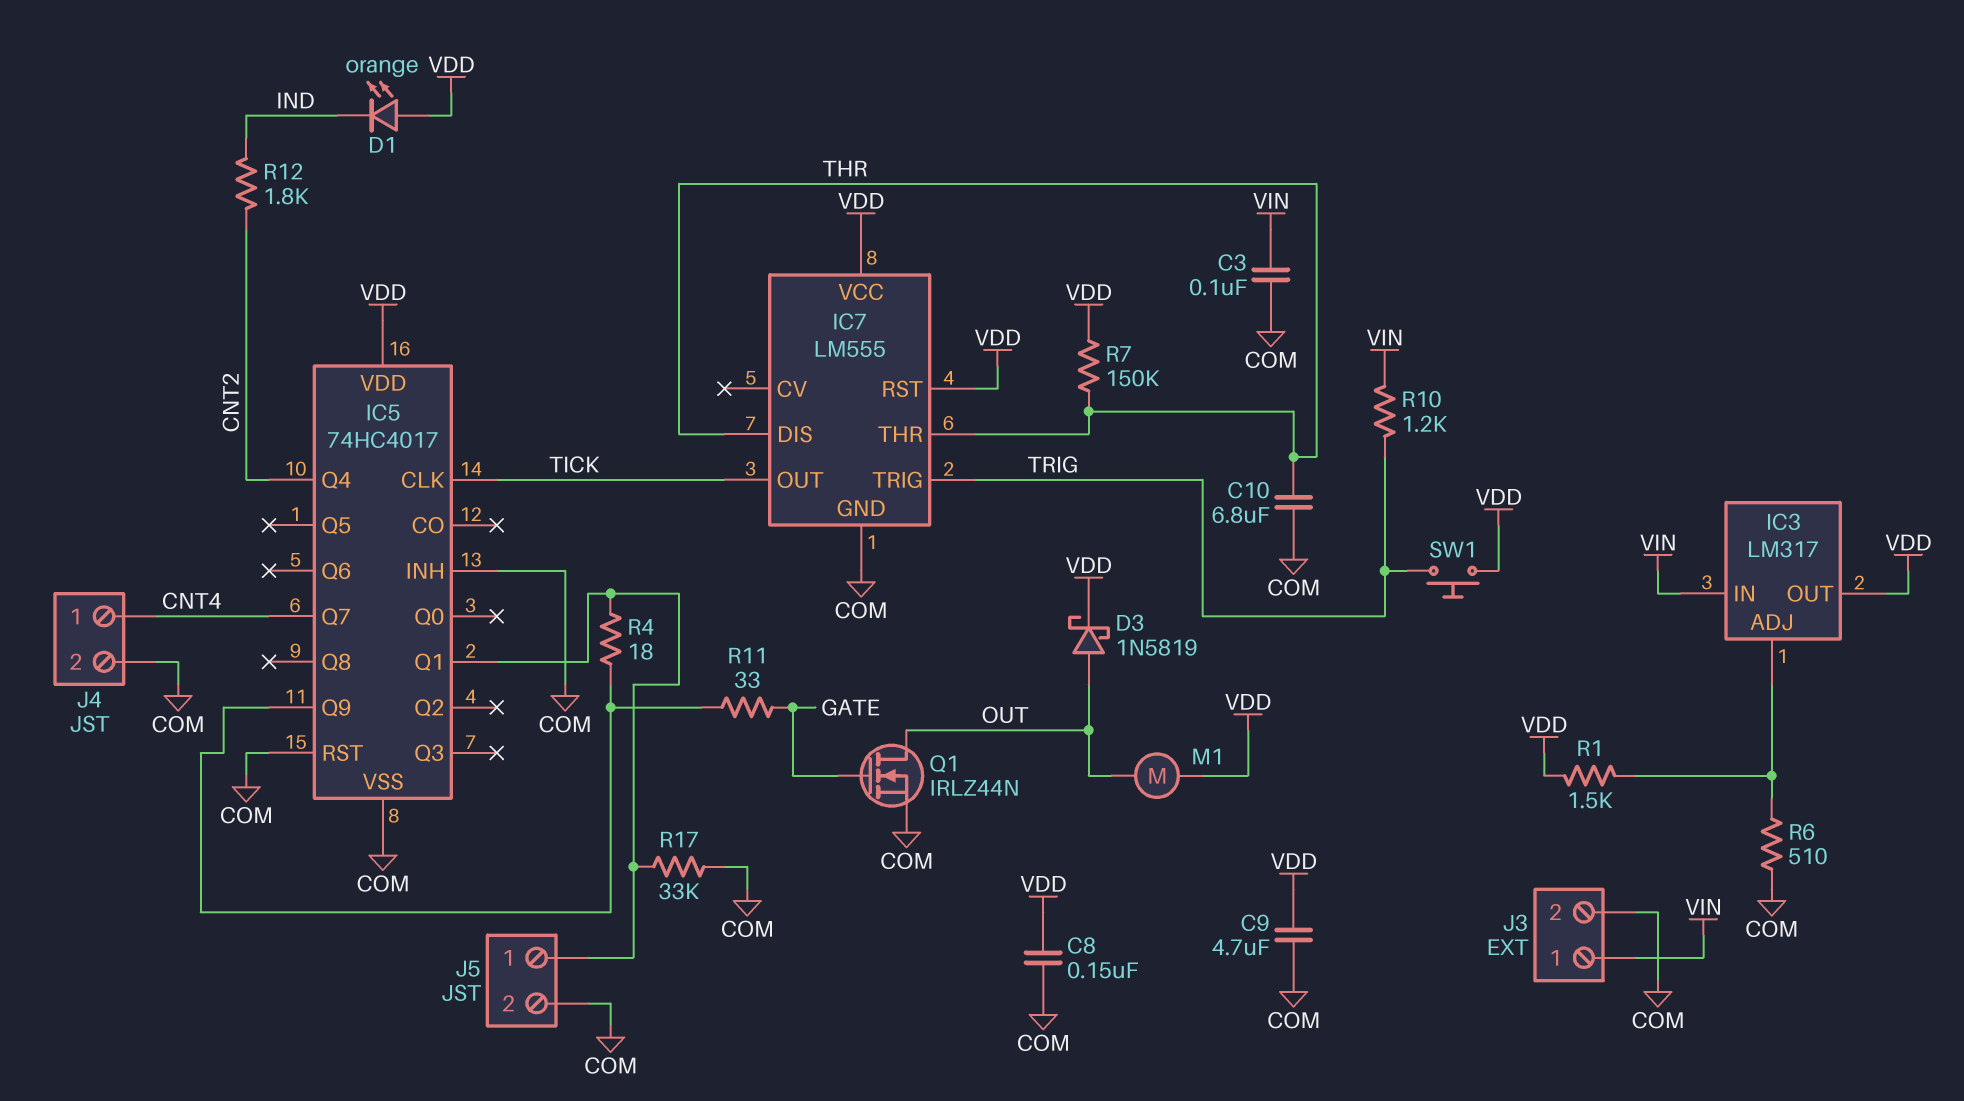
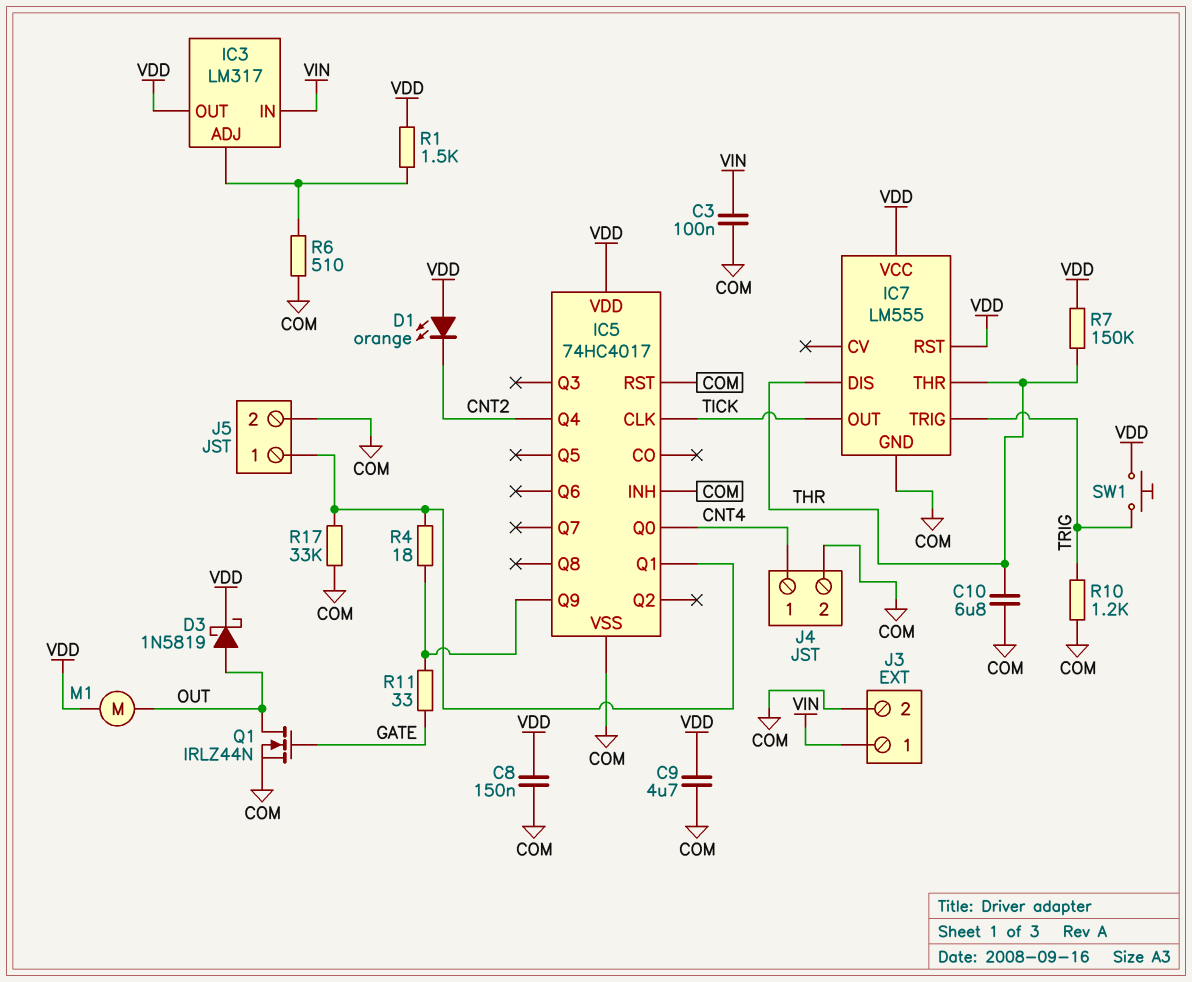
D1: LED orange (A VDD, K IND) -> LED orange (A VDD, K CNT2)
IC5 pin Q0: none -> CNT4
IC5 pin Q7: CNT4 -> none
R10: 1.2k (TRIG, VIN) -> 1.2k (COM, TRIG)
R12: 1.8k (CNT2, IND) -> none

